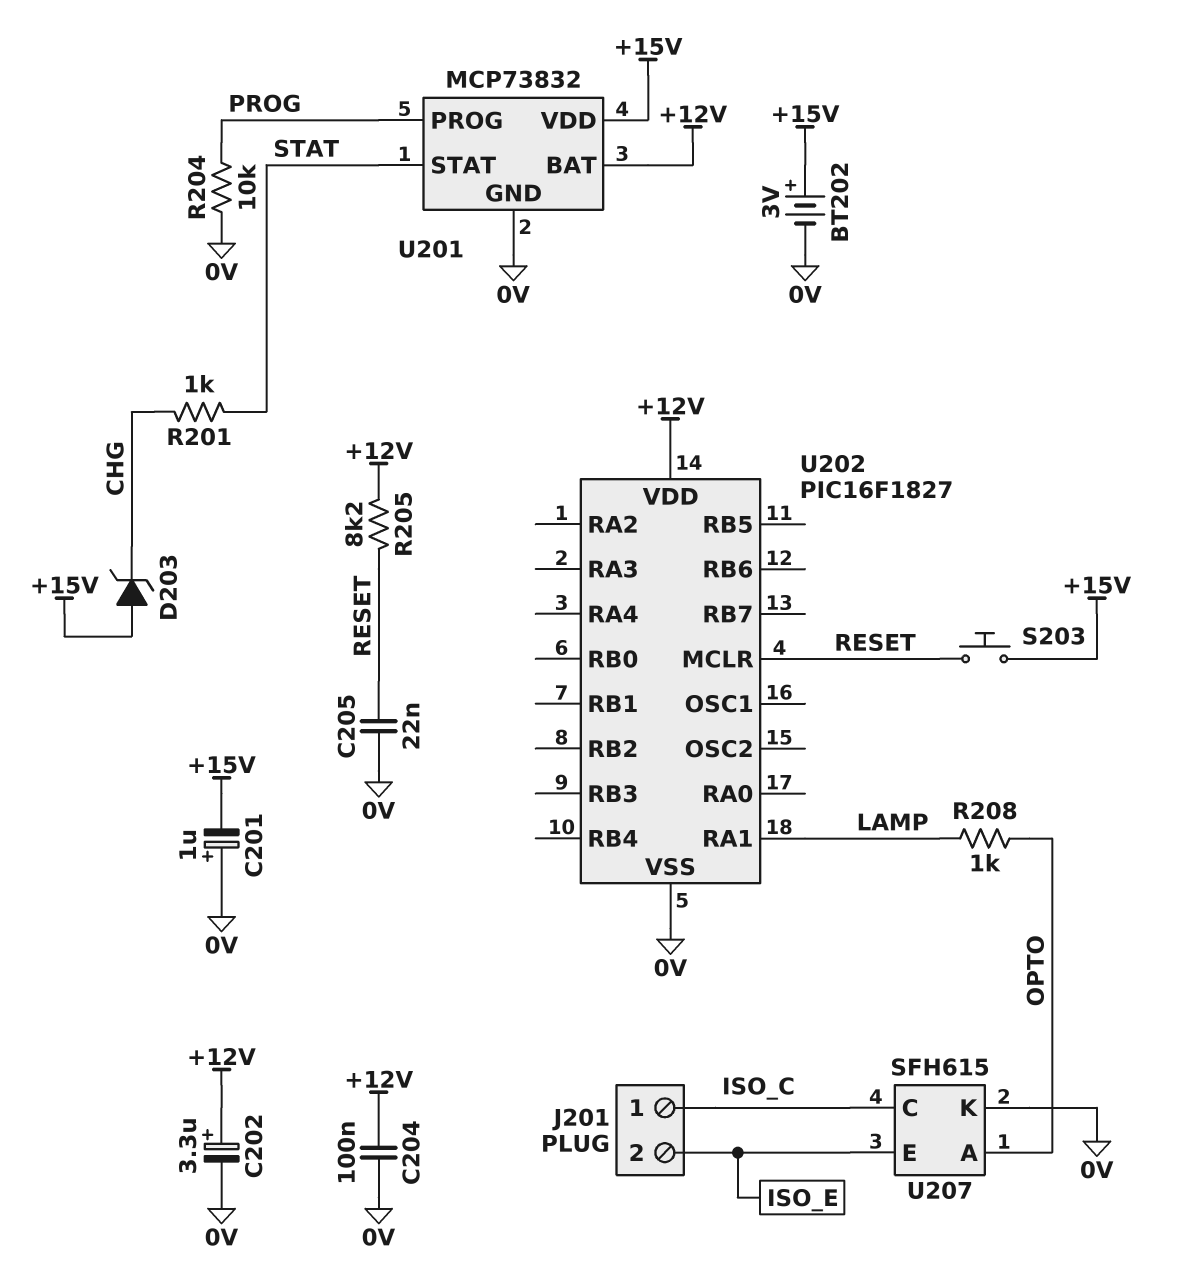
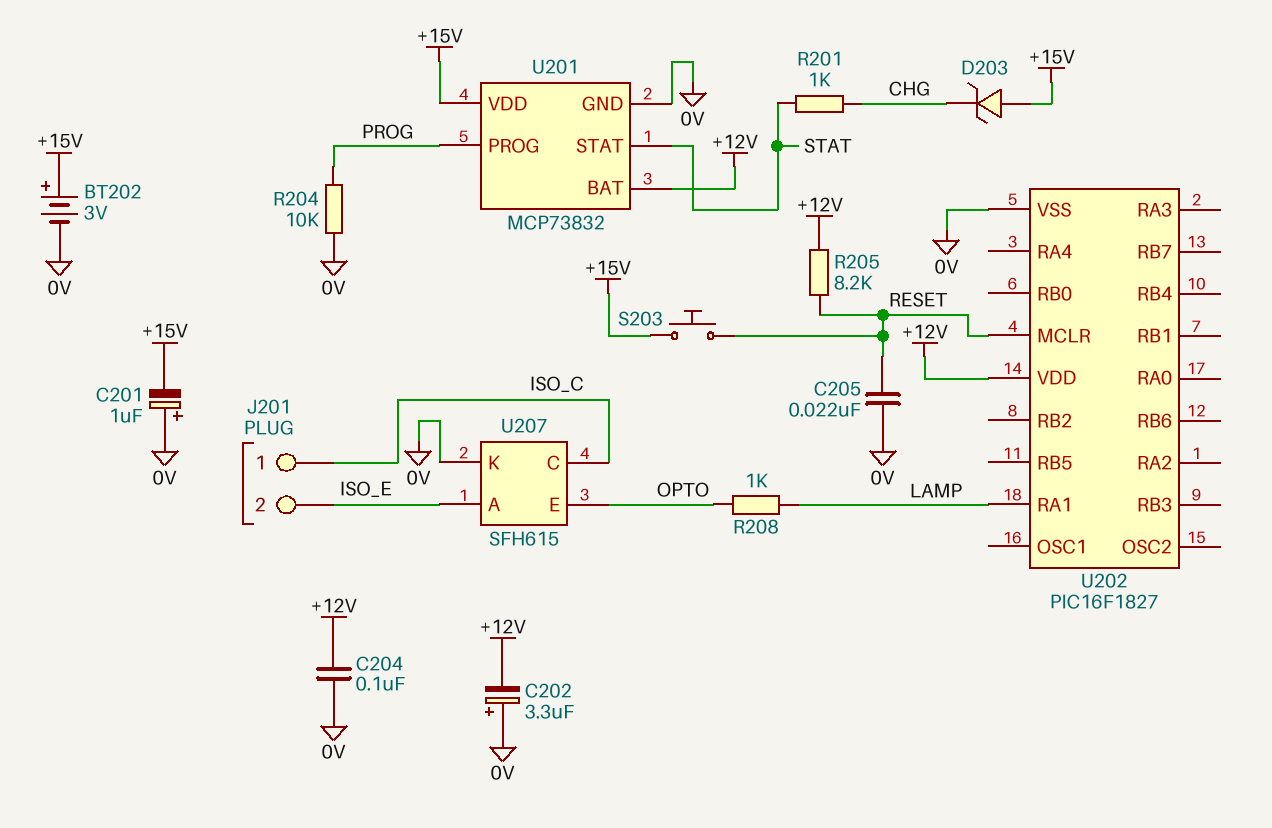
C202: 3.3uF (plus +12V, minus 0V) -> 3.3uF (plus 0V, minus +12V)
U207 pin A: OPTO -> ISO_E
U207 pin E: ISO_E -> OPTO

